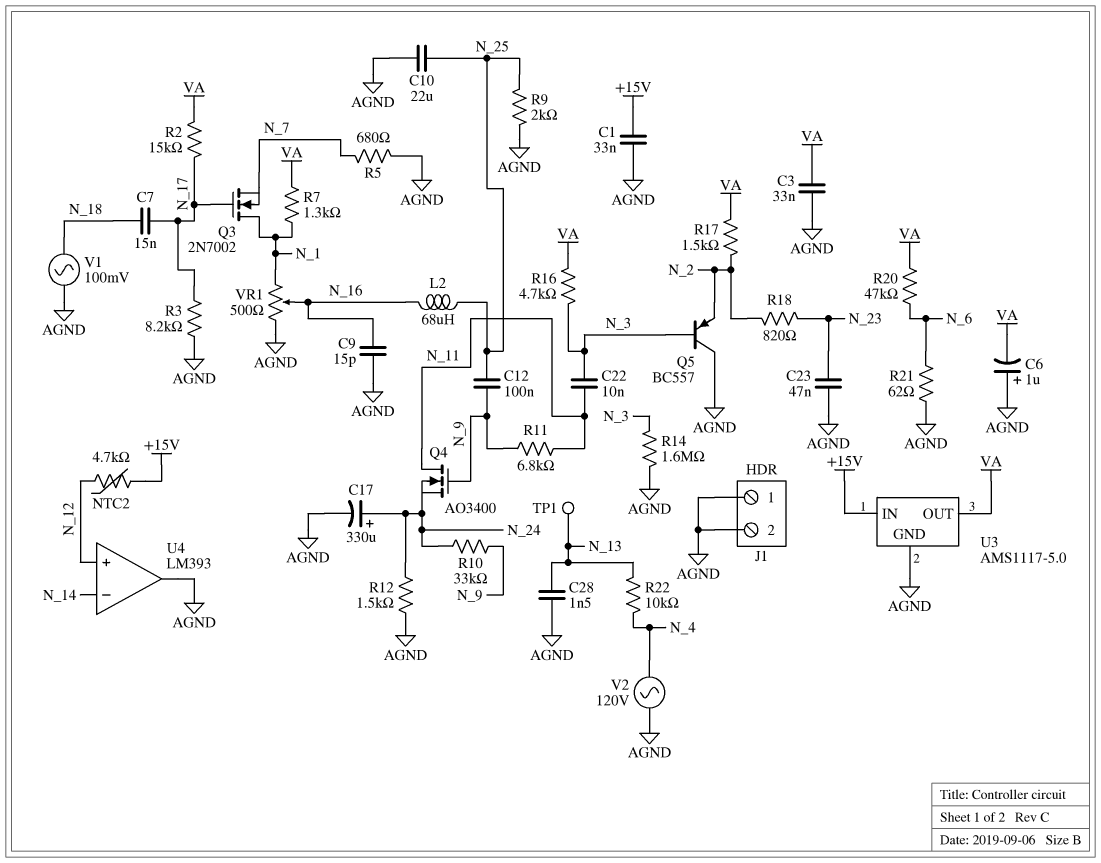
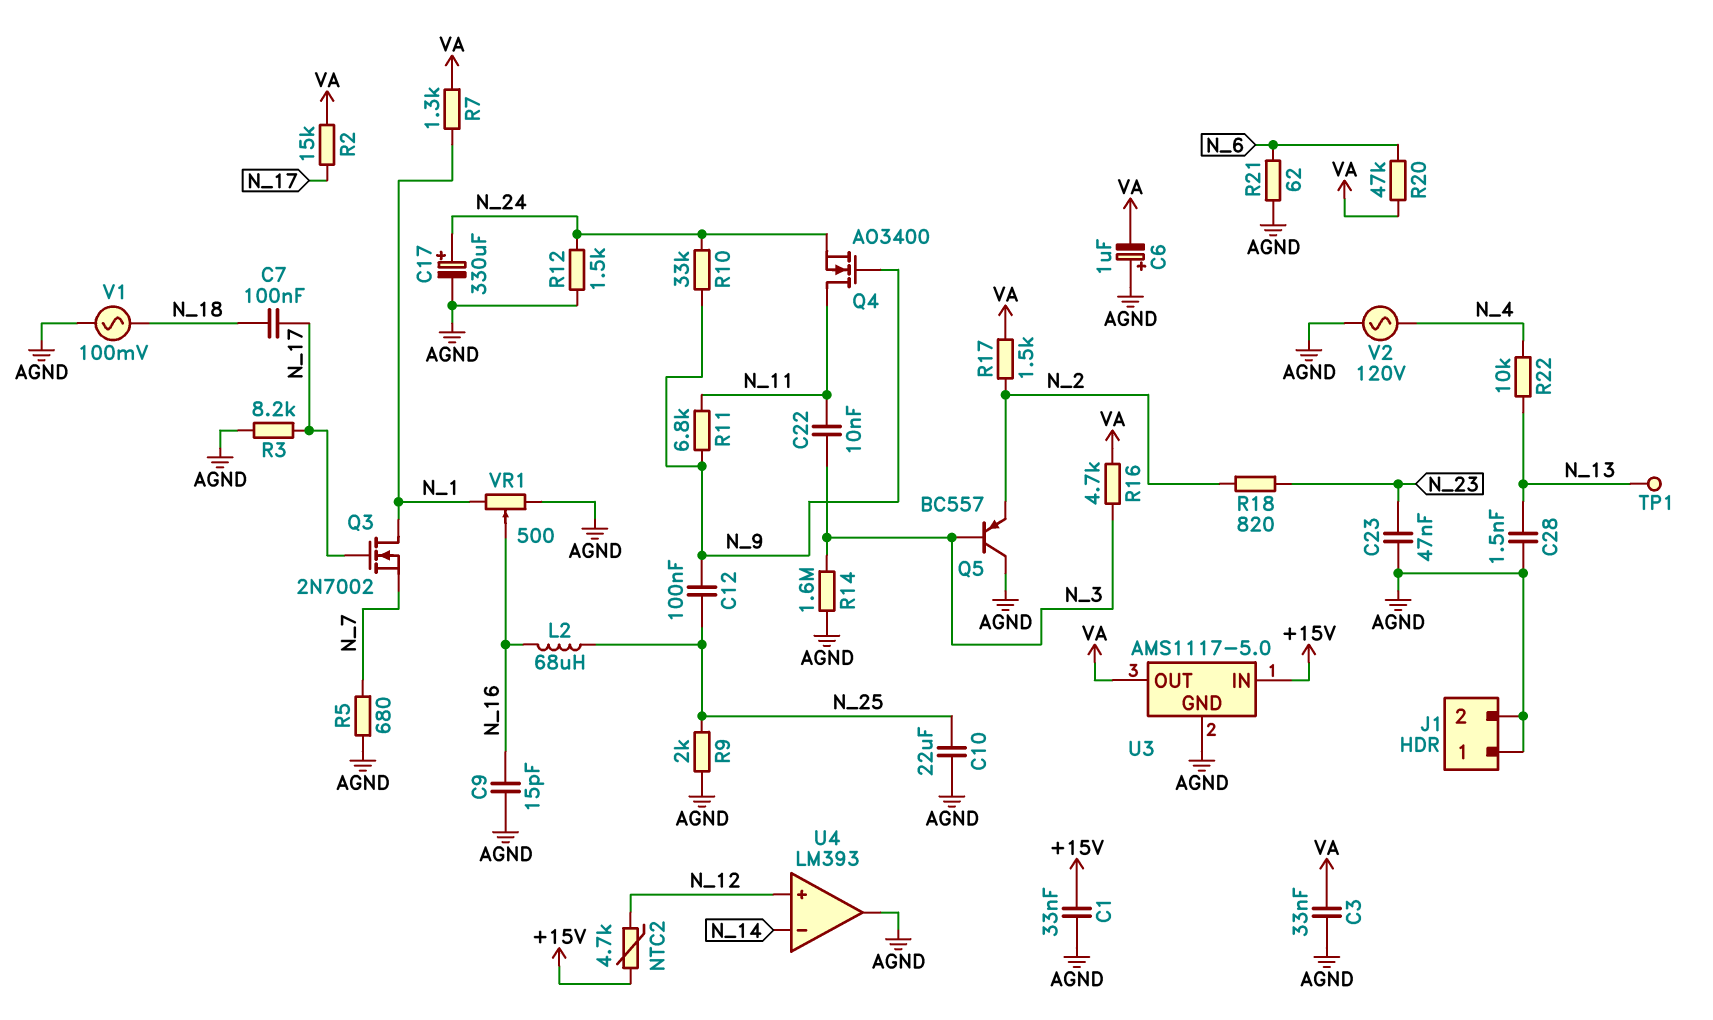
C7: 15nF (N_17, N_18) -> 100nF (N_17, N_18)

